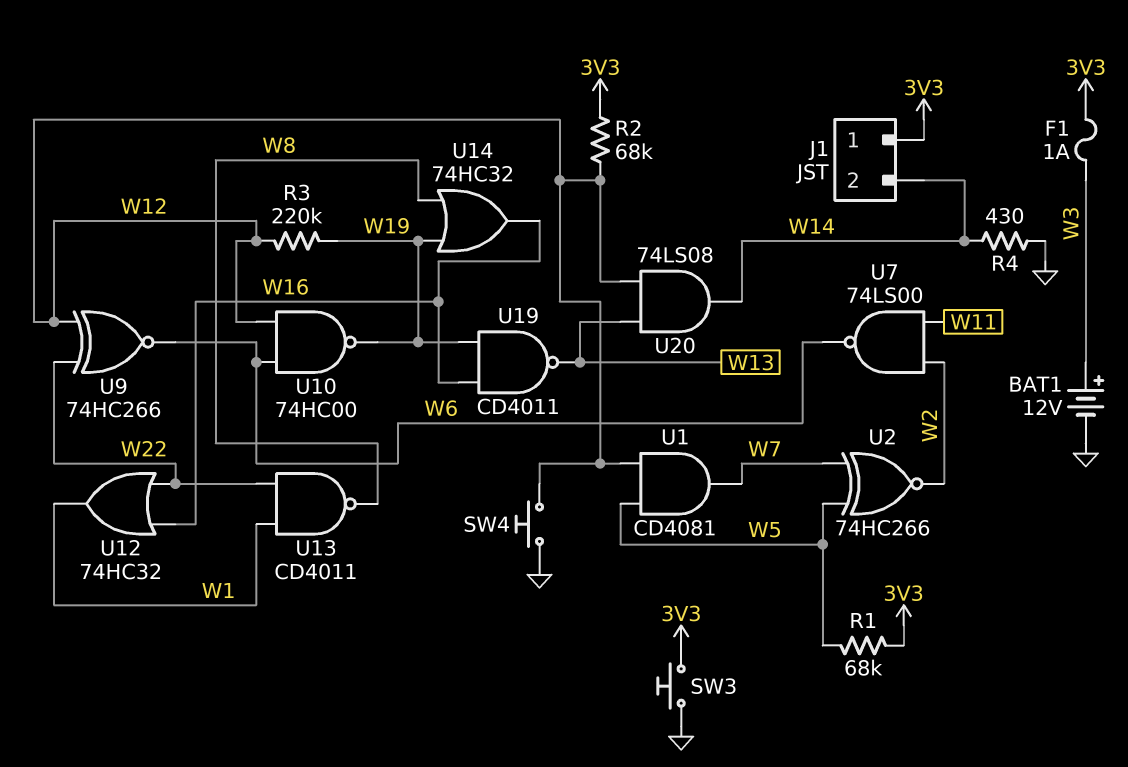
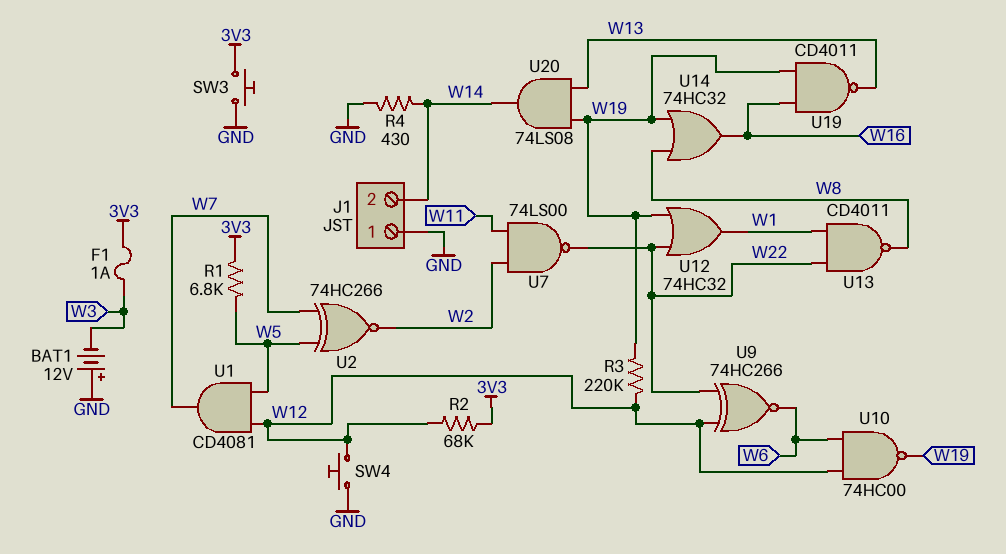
BAT1: 12V (plus W3, minus GND) -> 12V (plus GND, minus W3)
J1 pin 1: 3V3 -> GND
R1: 68k (3V3, W5) -> 6.8k (3V3, W5)
U7: NAND 74LS00 (in W2, in W11, out W6) -> NAND 74LS00 (in W2, in W11, out W22)
U12: OR 74HC32 (in W16, in W22, out W1) -> OR 74HC32 (in W19, in W22, out W1)
U20: AND 74LS08 (in W12, in W13, out W14) -> AND 74LS08 (in W13, in W19, out W14)

